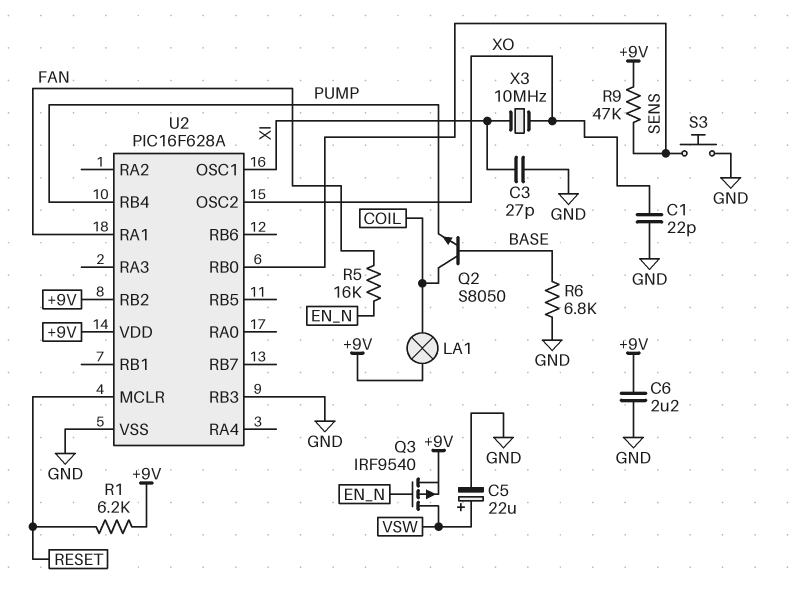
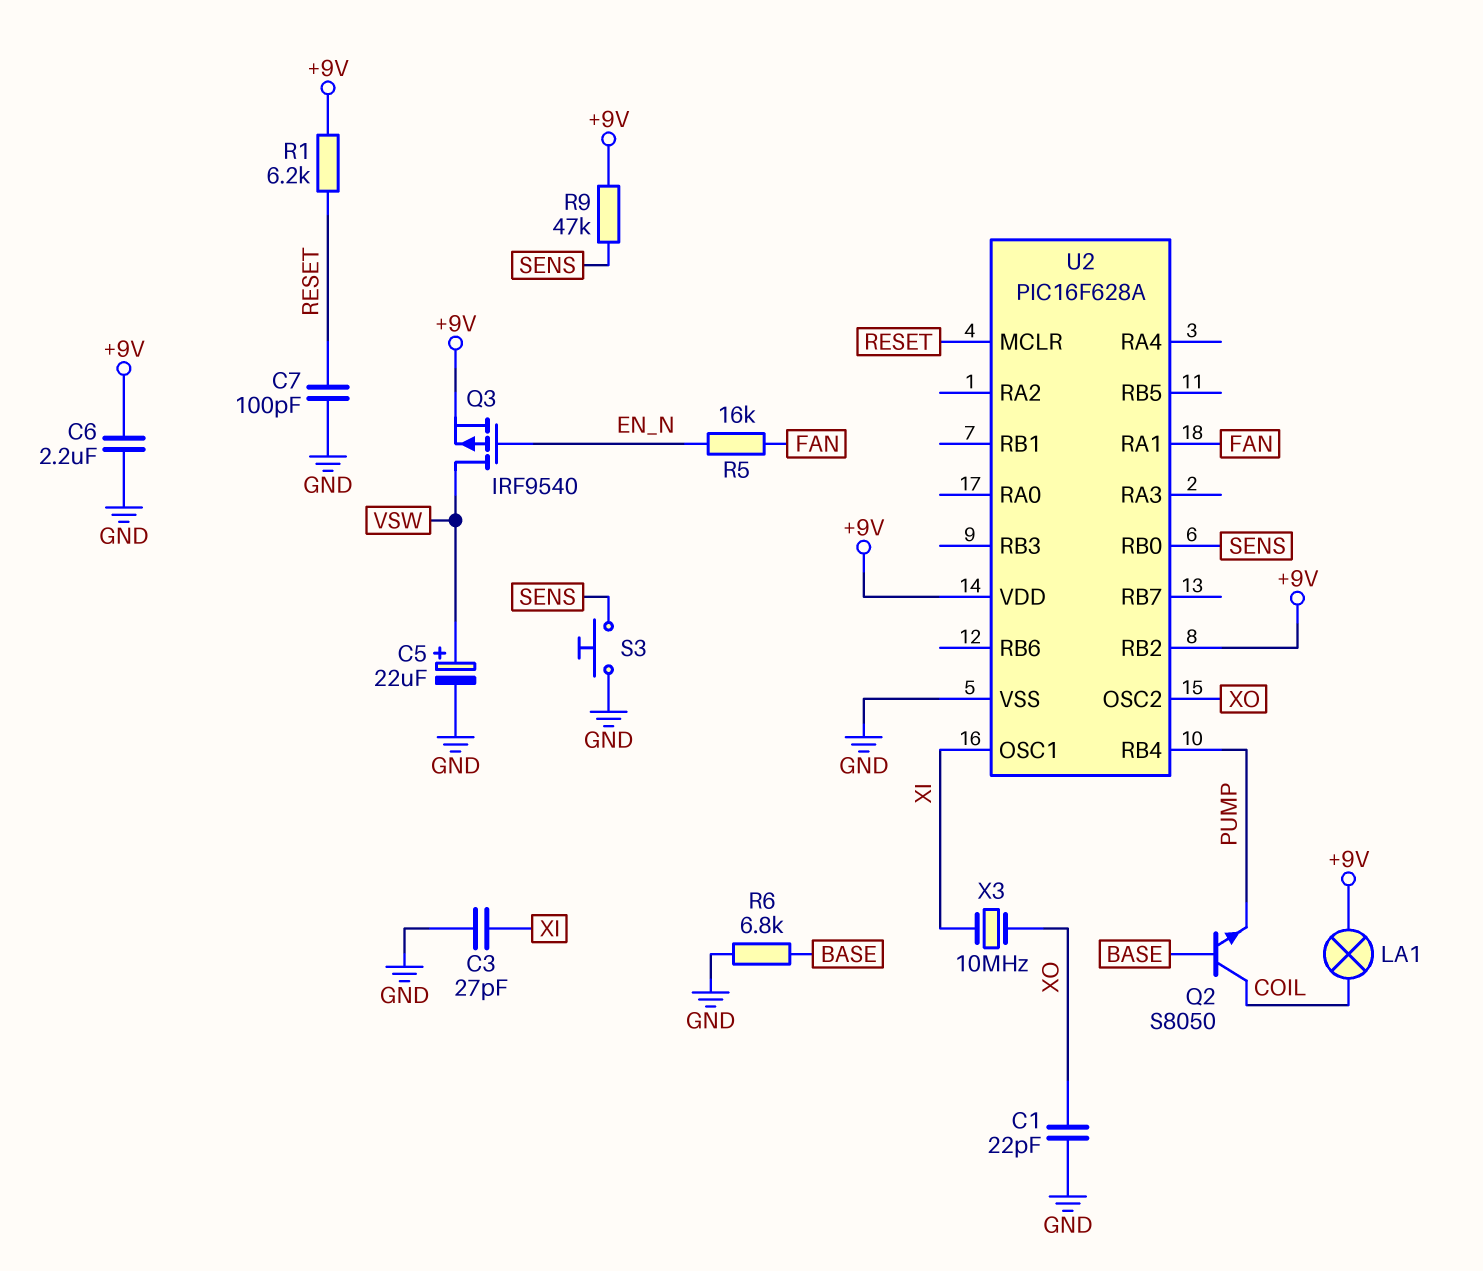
C7: none -> 100pF (GND, RESET)
U2 pin RB3: GND -> none

